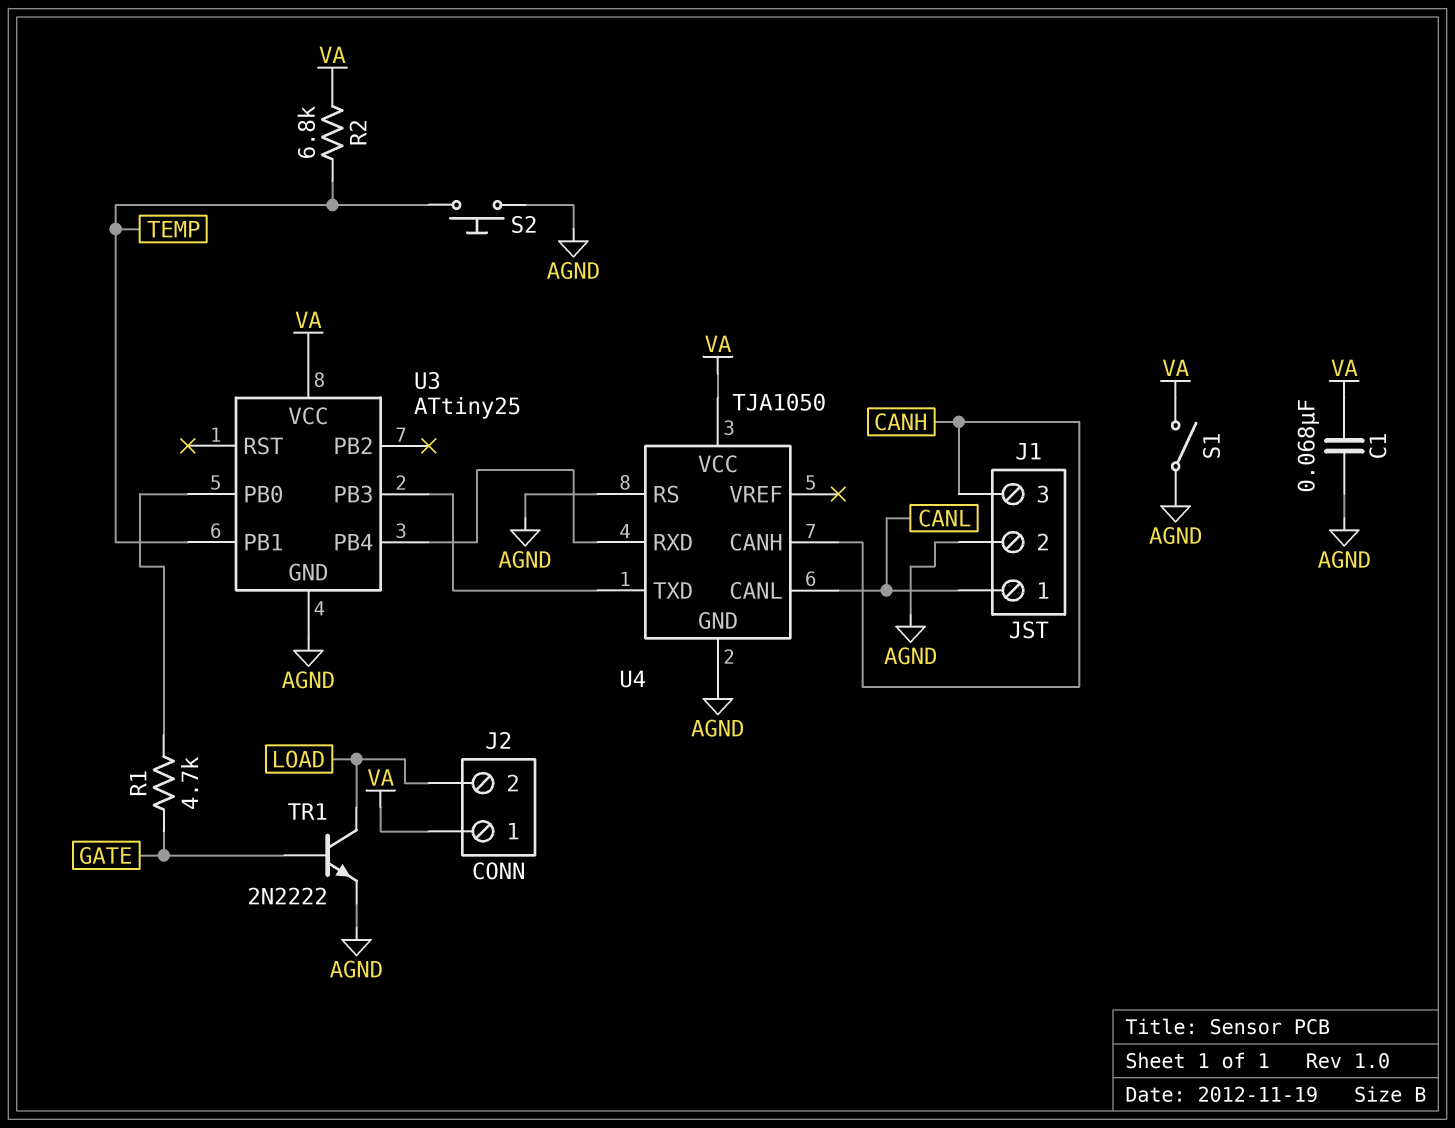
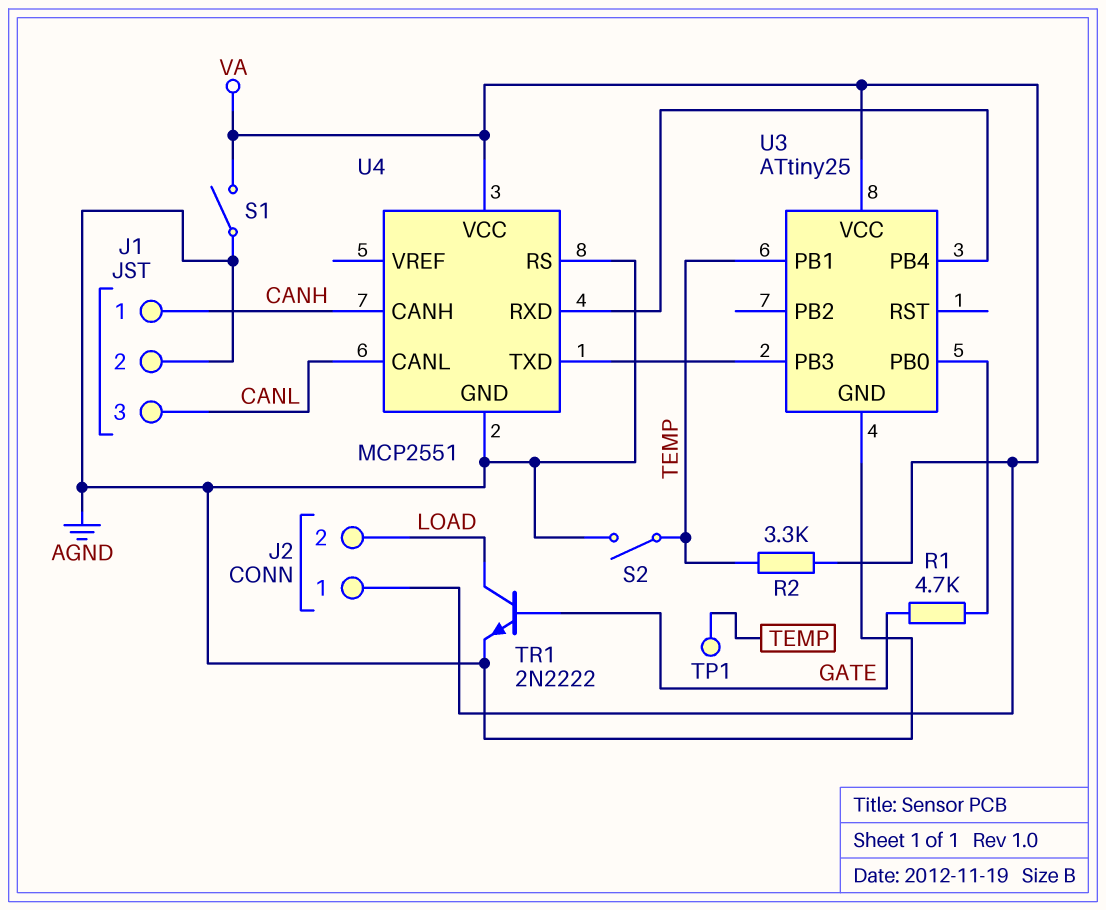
C1: 68nF (AGND, VA) -> none
J1 pin 1: CANL -> CANH
J1 pin 3: CANH -> CANL
R2: 6.8k (TEMP, VA) -> 3.3k (TEMP, VA)
S2: button (AGND, TEMP) -> switch (AGND, TEMP)
TP1: none -> test point (TEMP)
U4: TJA1050 -> MCP2551

